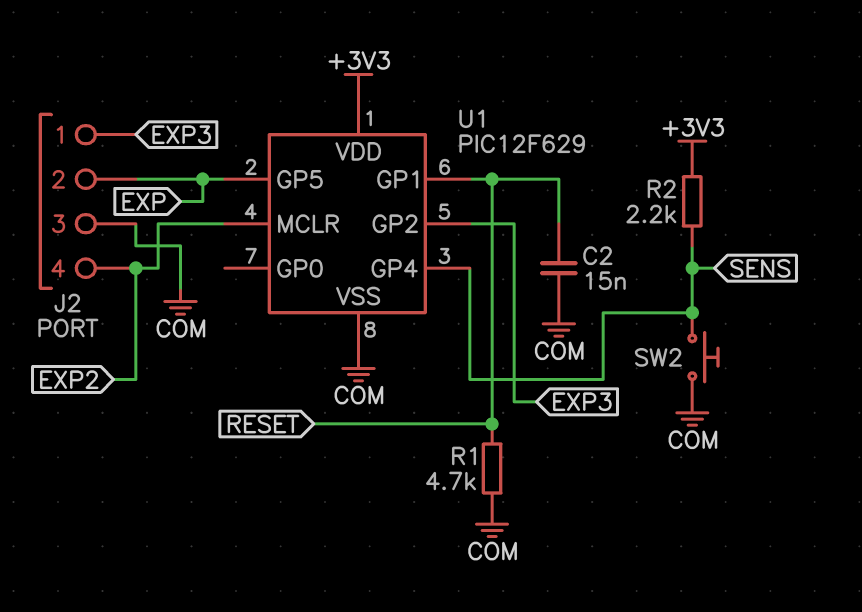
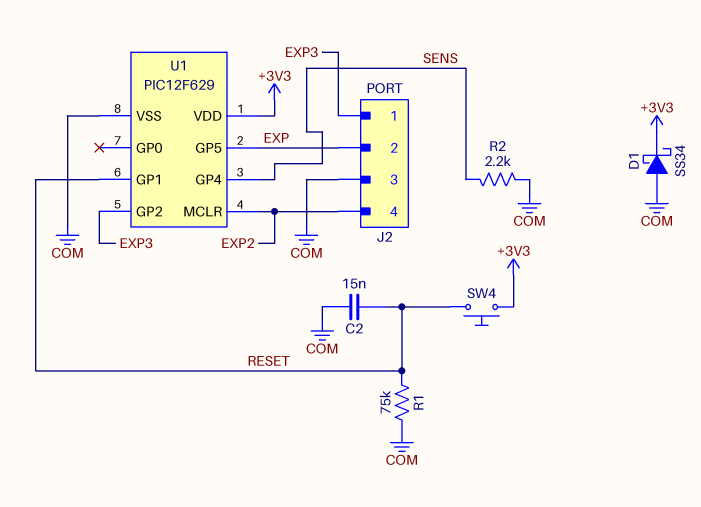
D1: none -> schottky SS34 (A COM, K +3V3)
R1: 4.7k (COM, RESET) -> 75k (COM, RESET)
R2: 2.2k (+3V3, SENS) -> 2.2k (COM, SENS)
SW2: button (COM, SENS) -> none
SW4: none -> button (+3V3, RESET)

